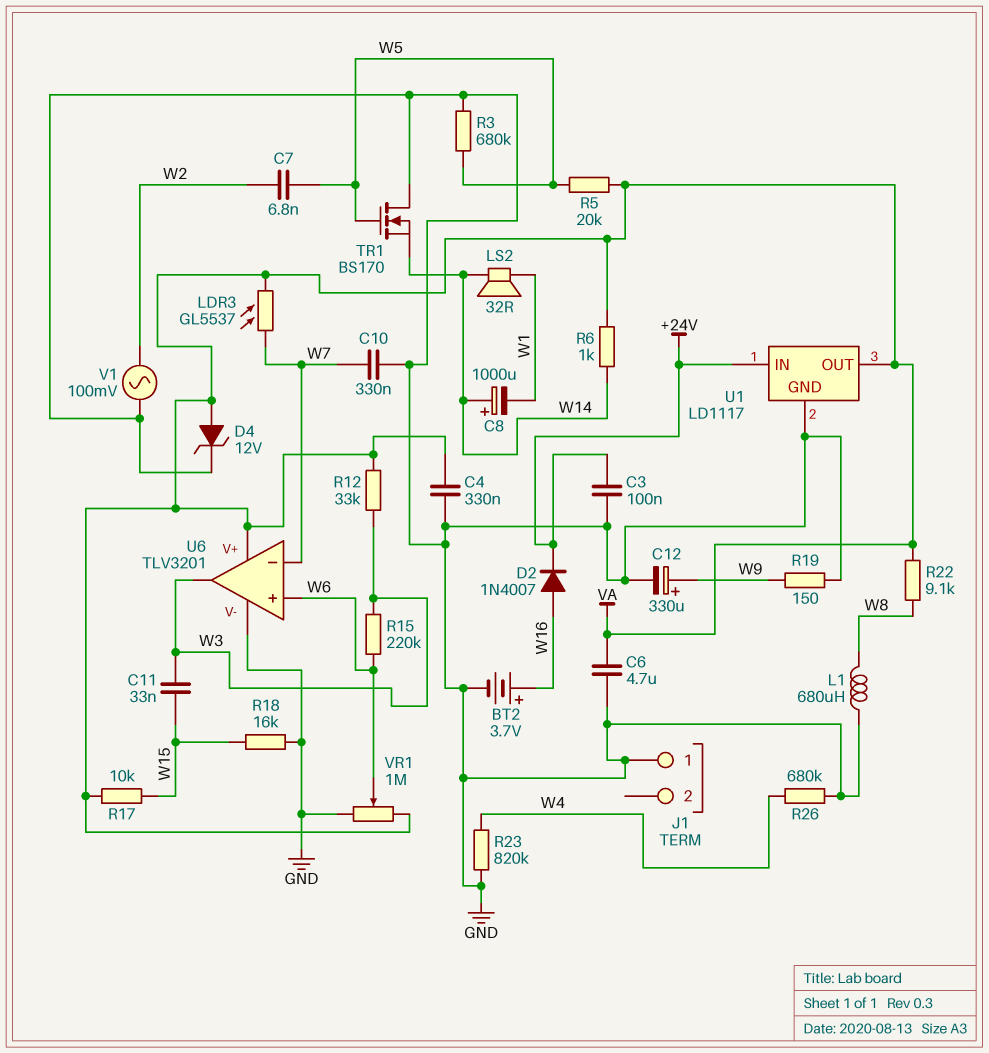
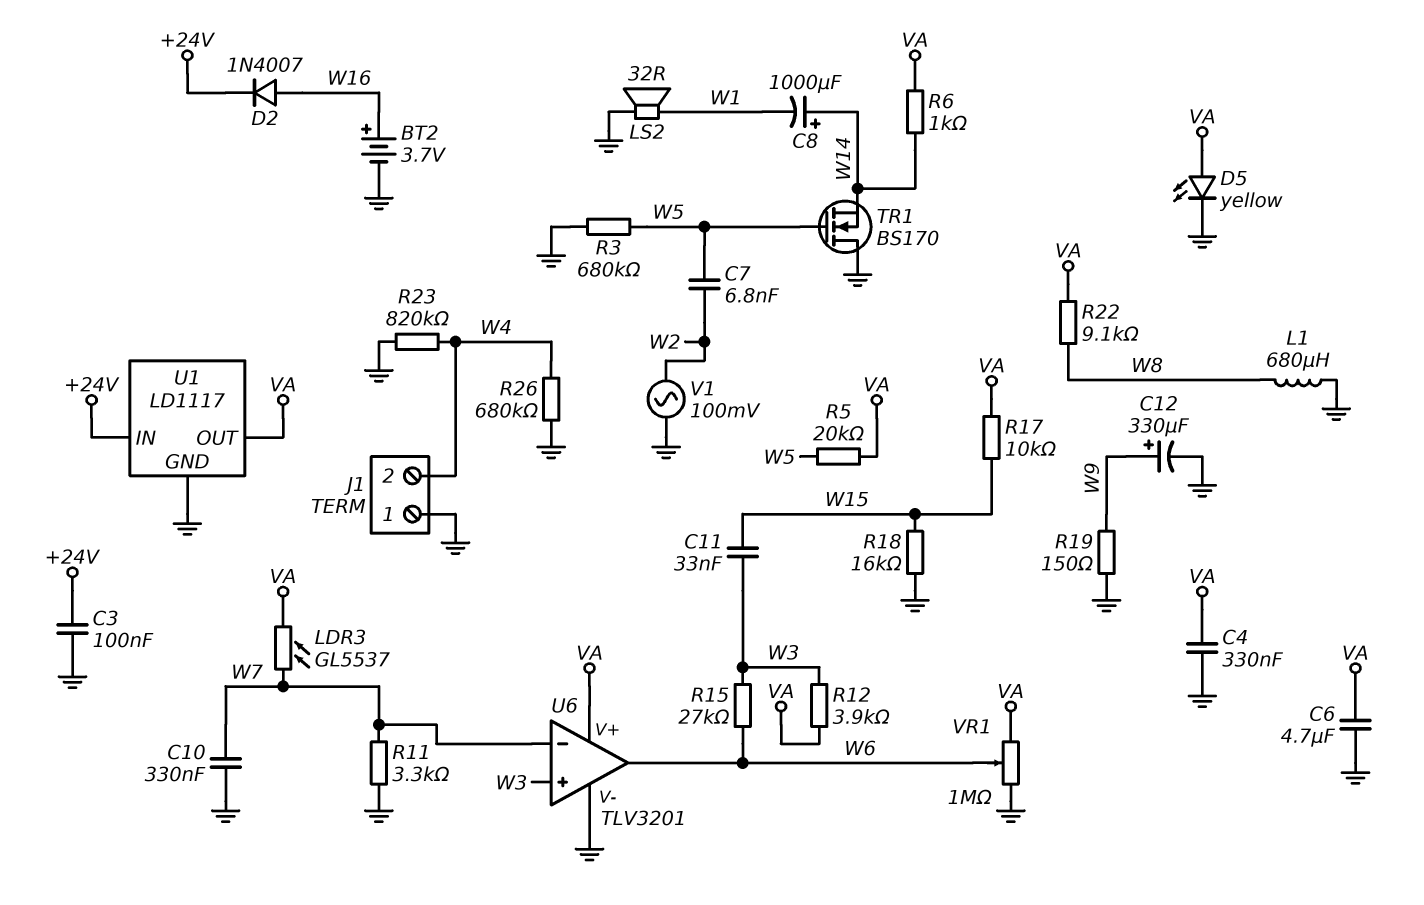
D4: zener 12V (A VA, K GND) -> none
D5: none -> LED yellow (A VA, K GND)
J1 pin 2: none -> W4
LS2: speaker 32R (W1, W14) -> speaker 32R (GND, W1)
R11: none -> 3.3k (GND, W7)
R12: 33k (VA, W3) -> 3.9k (VA, W3)
R15: 220k (W3, W6) -> 27k (W3, W6)
U6 pin in+: W6 -> W3
U6 pin out: W3 -> W6

